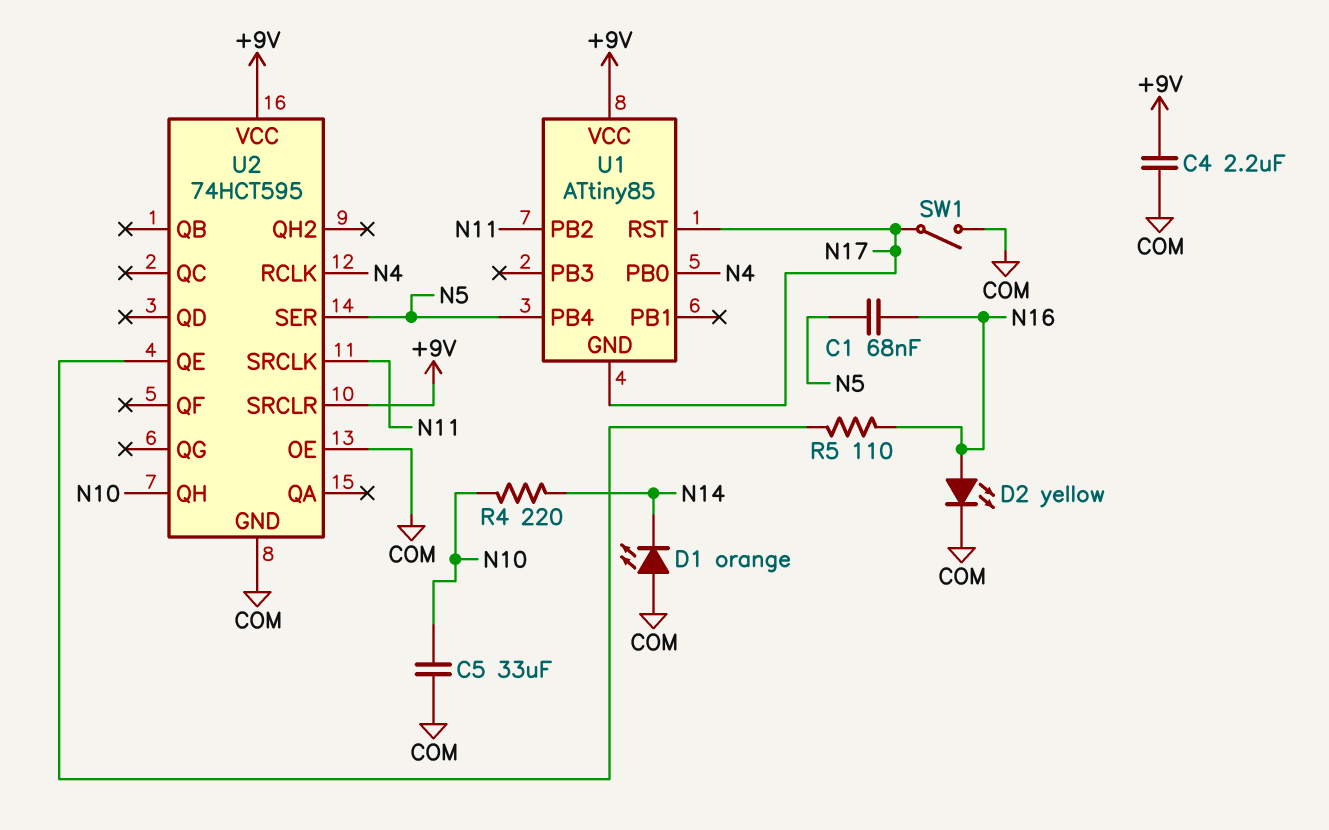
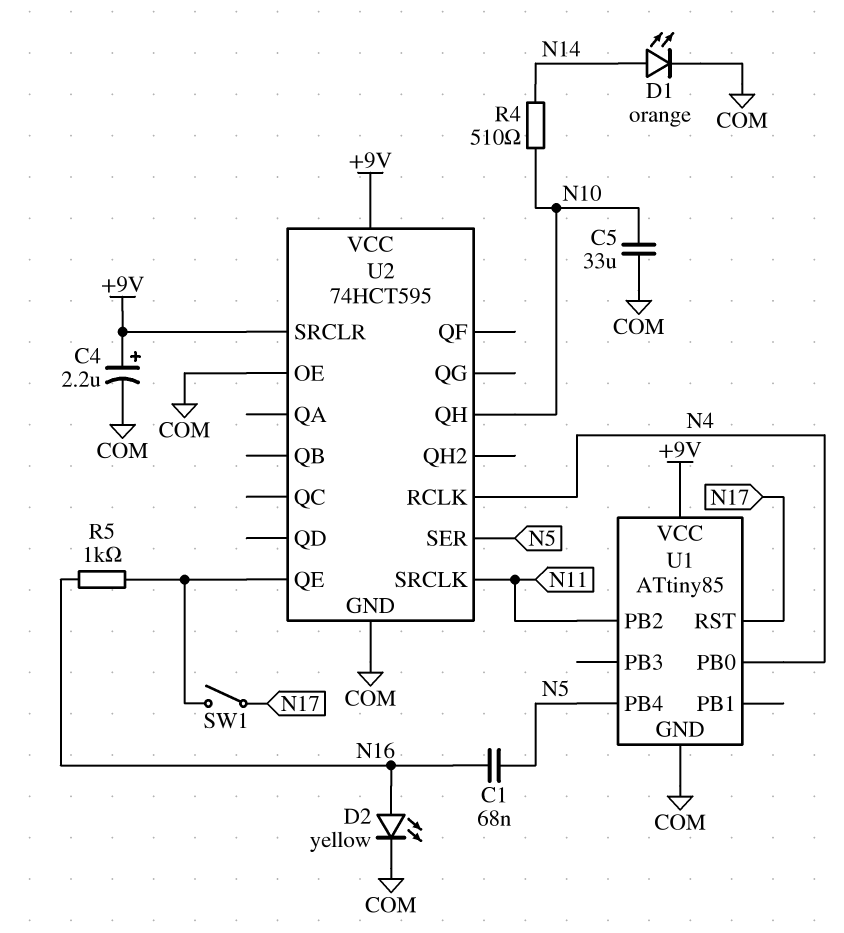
C4: 2.2uF (+9V, COM) -> 2.2uF (plus +9V, minus COM)
D1: LED orange (A COM, K N14) -> LED orange (A N14, K COM)
R4: 220 (N10, N14) -> 510 (N10, N14)
R5: 110 (N16, U2/QE) -> 1k (N16, U2/QE)
SW1: switch (COM, N17) -> switch (N17, U2/QE)
U1 pin GND: N17 -> COM

